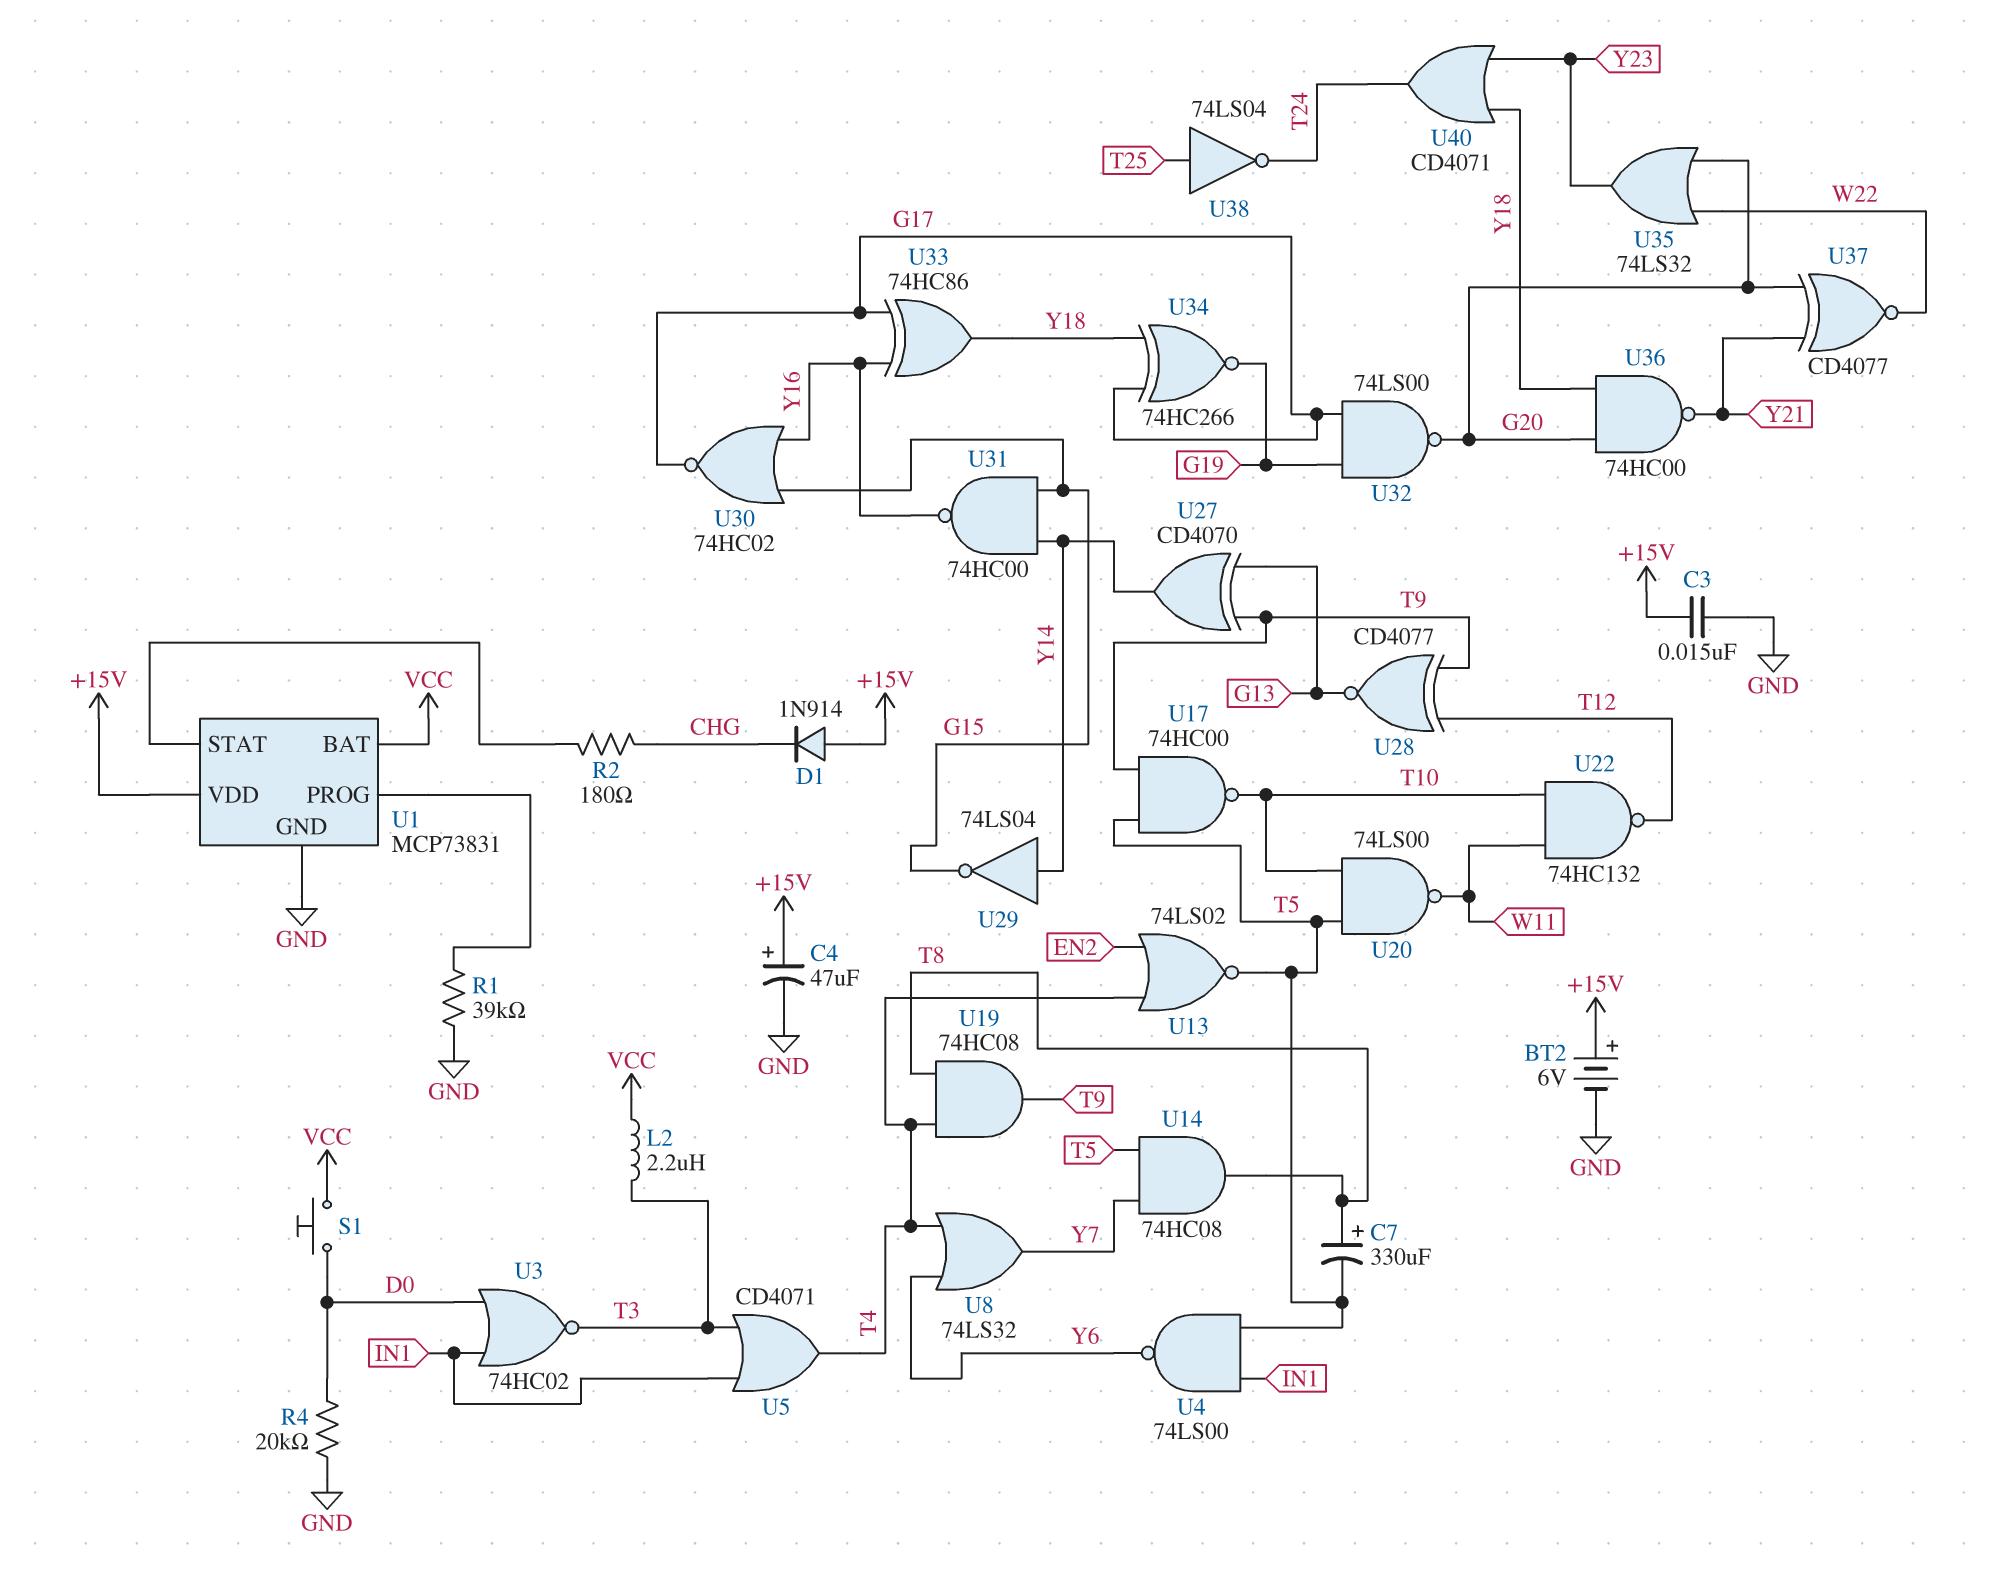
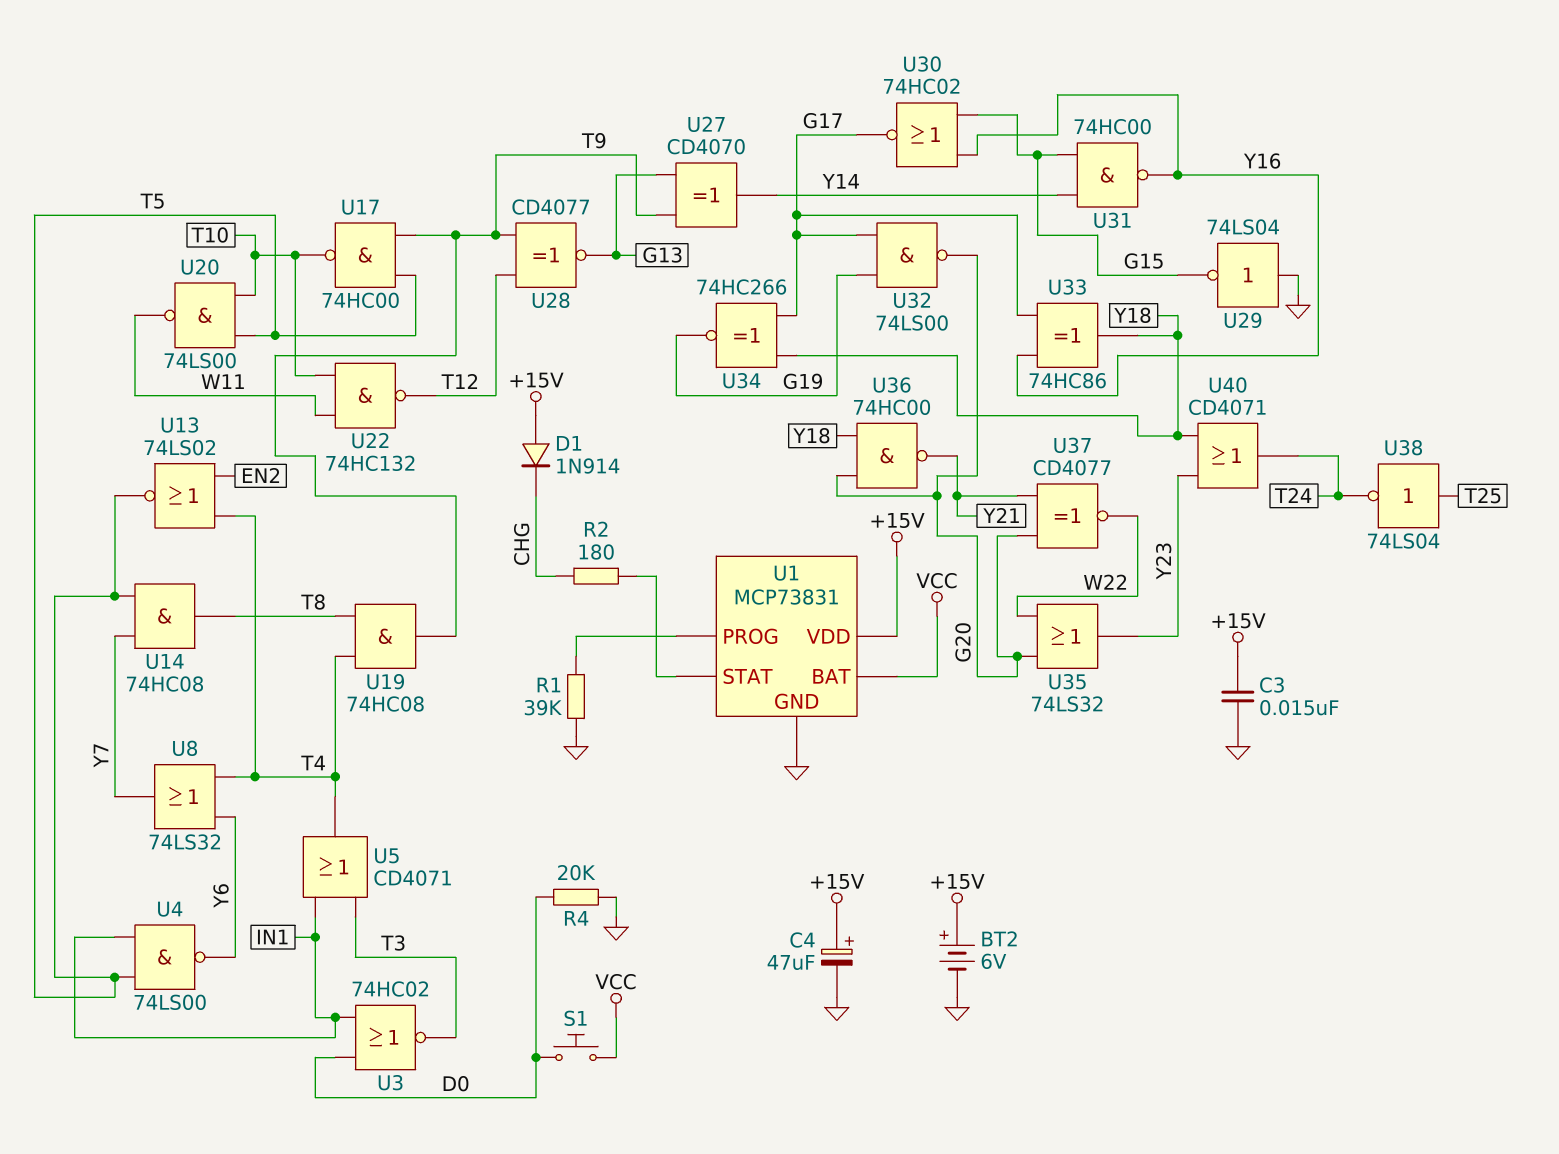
C7: 330uF (plus T8, minus T5) -> none
L2: 2.2uH (T3, VCC) -> none
U29: NOT 74LS04 (in Y14, out G15) -> NOT 74LS04 (in GND, out G15)

